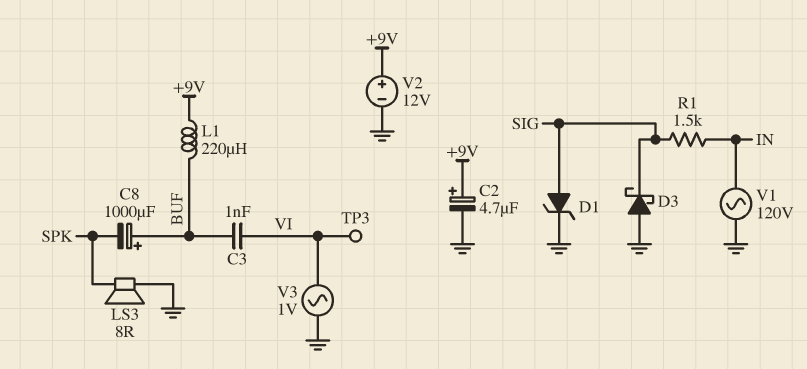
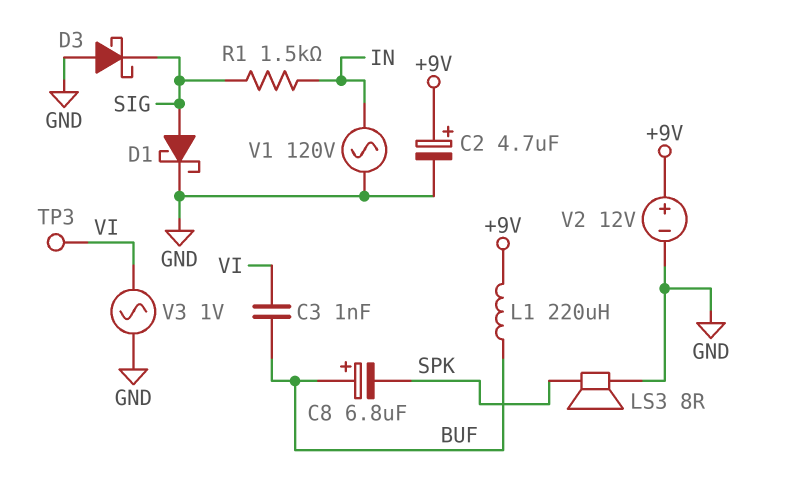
C8: 1000uF (plus BUF, minus SPK) -> 6.8uF (plus BUF, minus SPK)
D1: zener (A SIG, K GND) -> schottky (A SIG, K GND)

